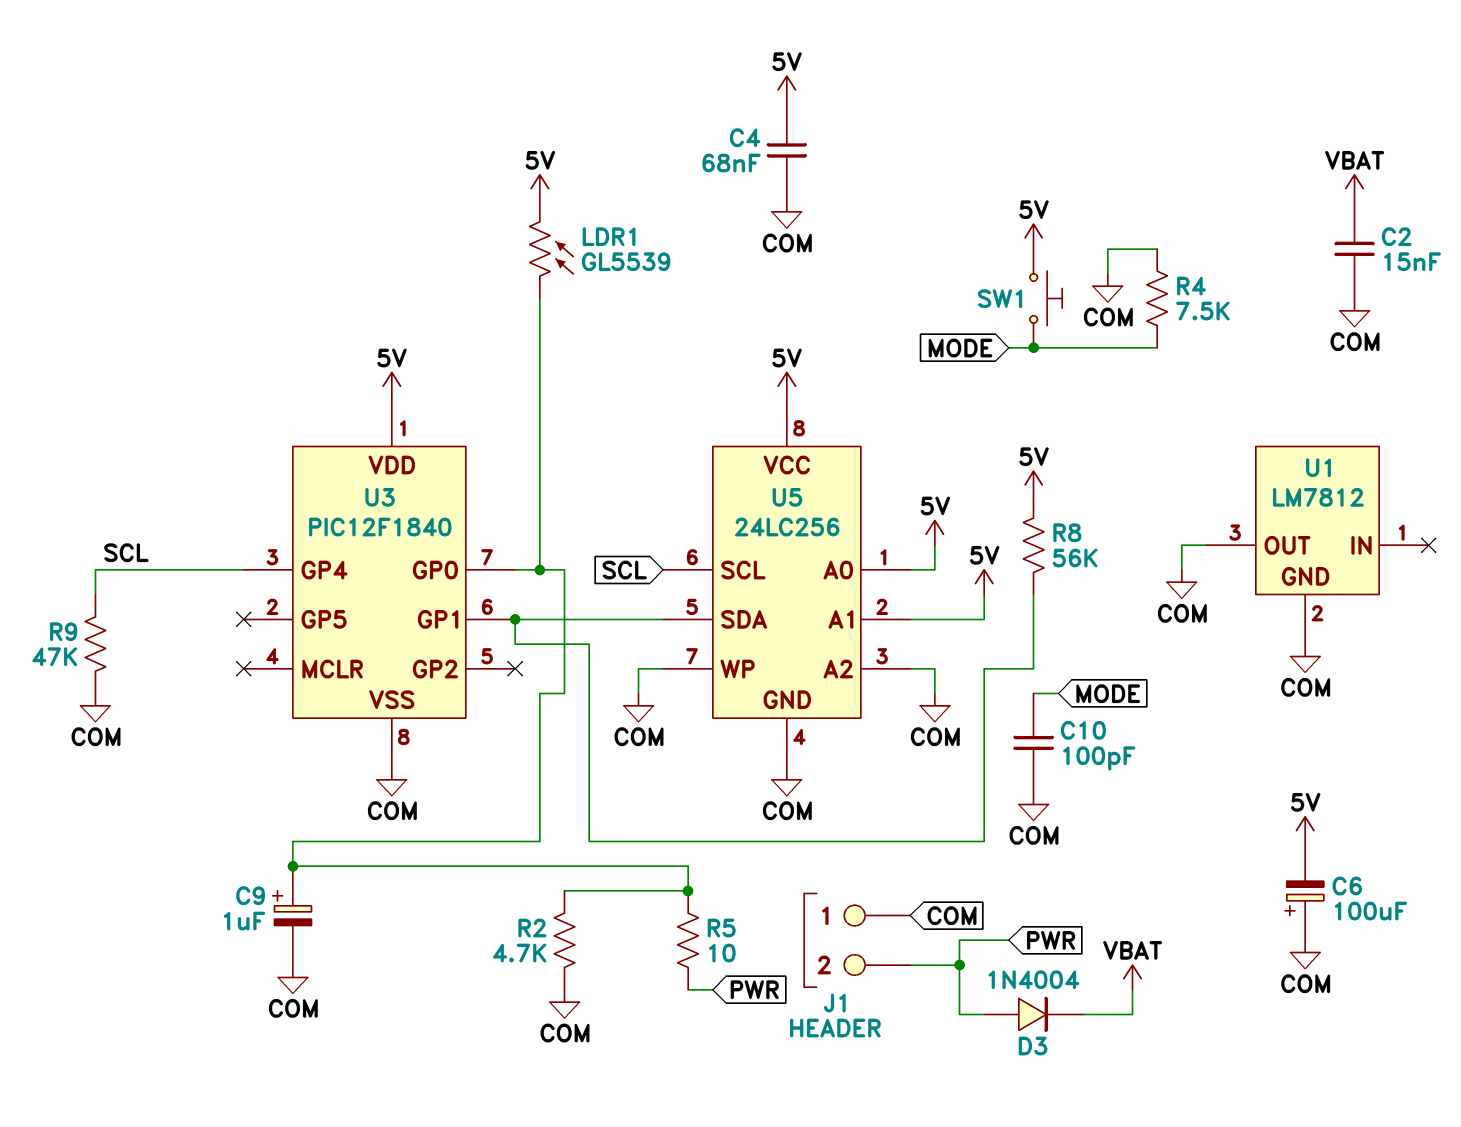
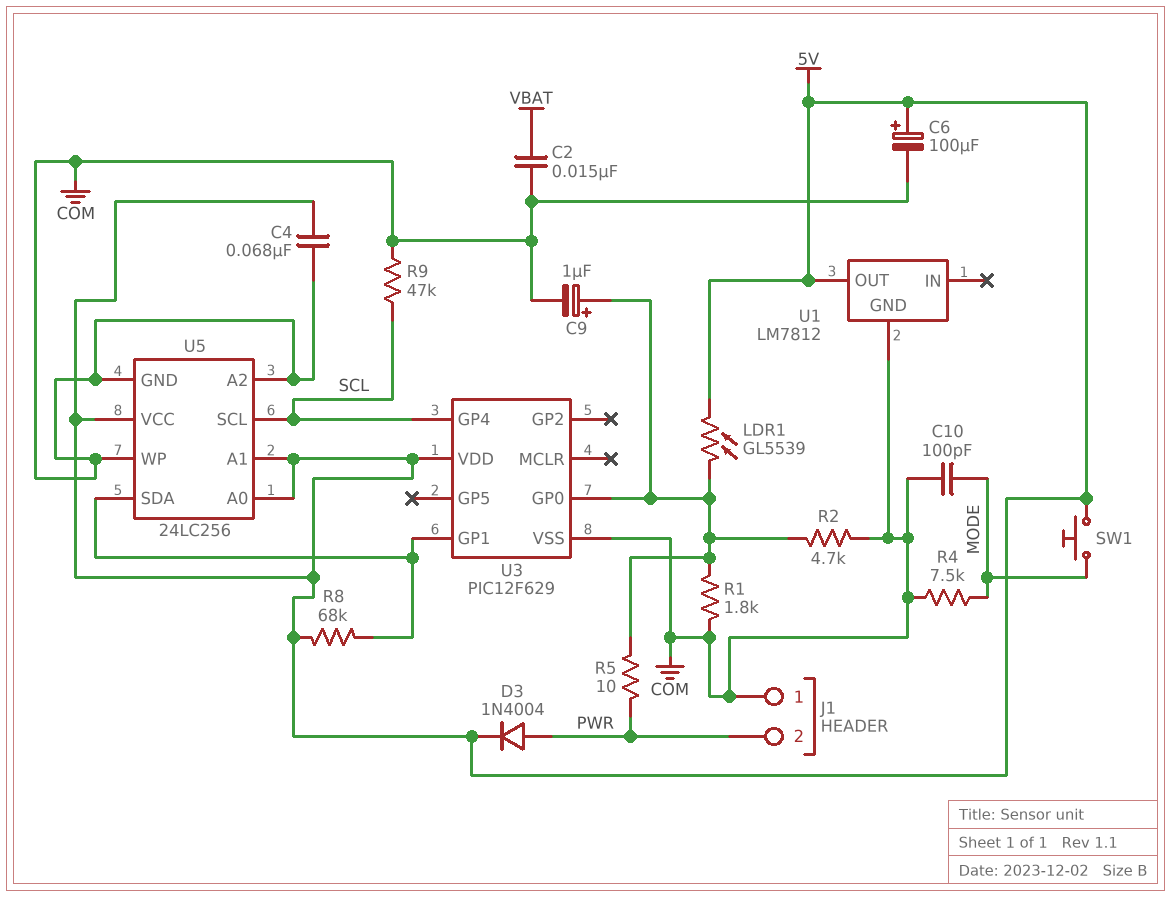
C6: 100uF (plus COM, minus 5V) -> 100uF (plus 5V, minus COM)
D3: diode 1N4004 (A PWR, K VBAT) -> diode 1N4004 (A PWR, K 5V)
R1: none -> 1.8k (COM, U3/GP0)
R8: 56k (5V, U3/GP1) -> 68k (5V, U3/GP1)
U1 pin OUT: COM -> 5V
U3: PIC12F1840 -> PIC12F629

